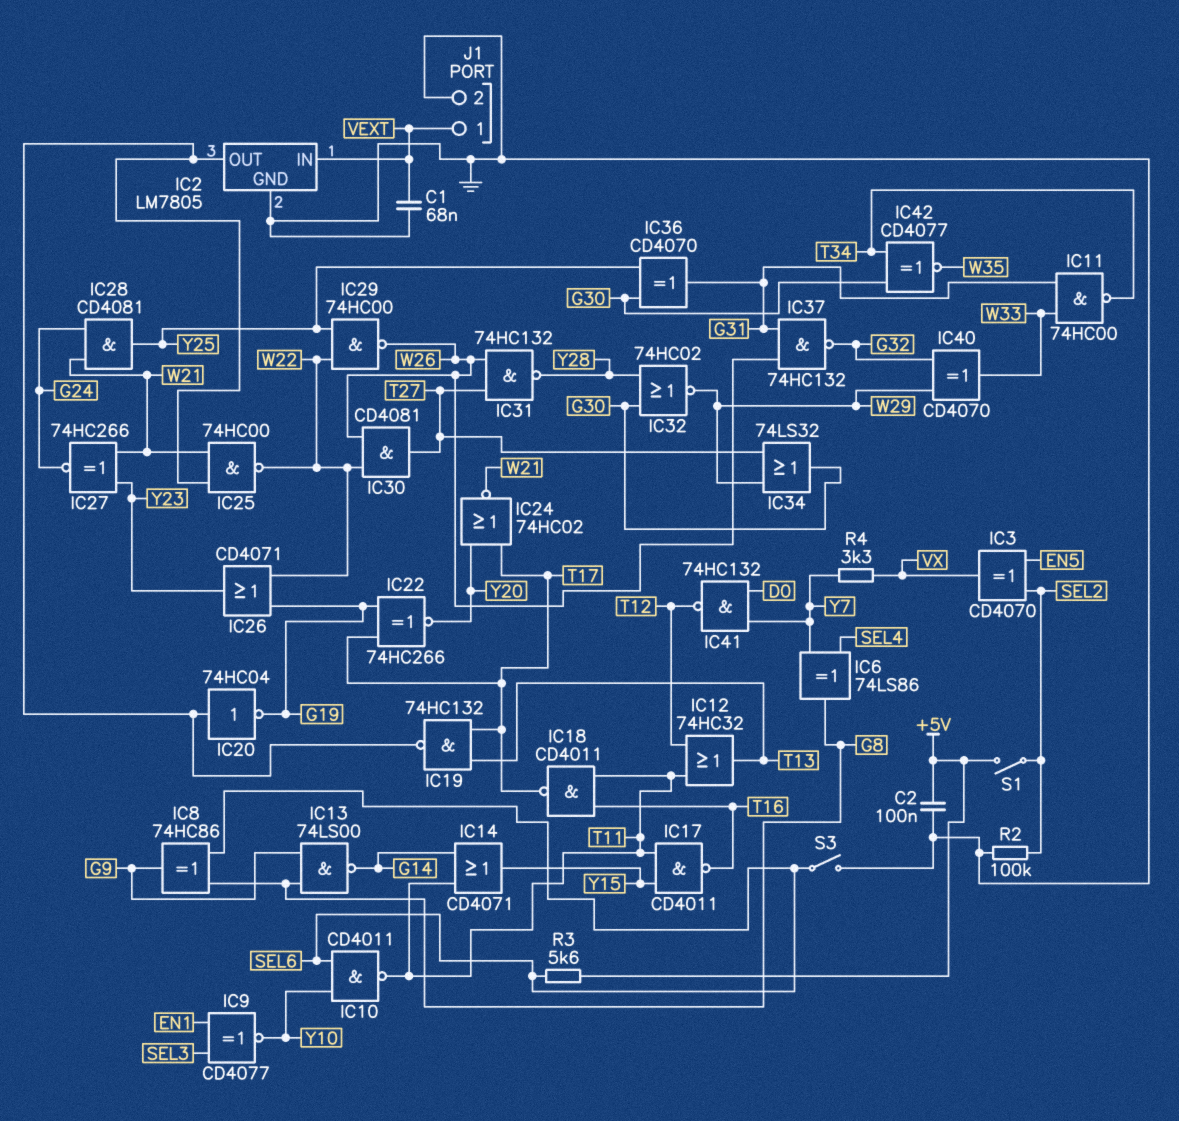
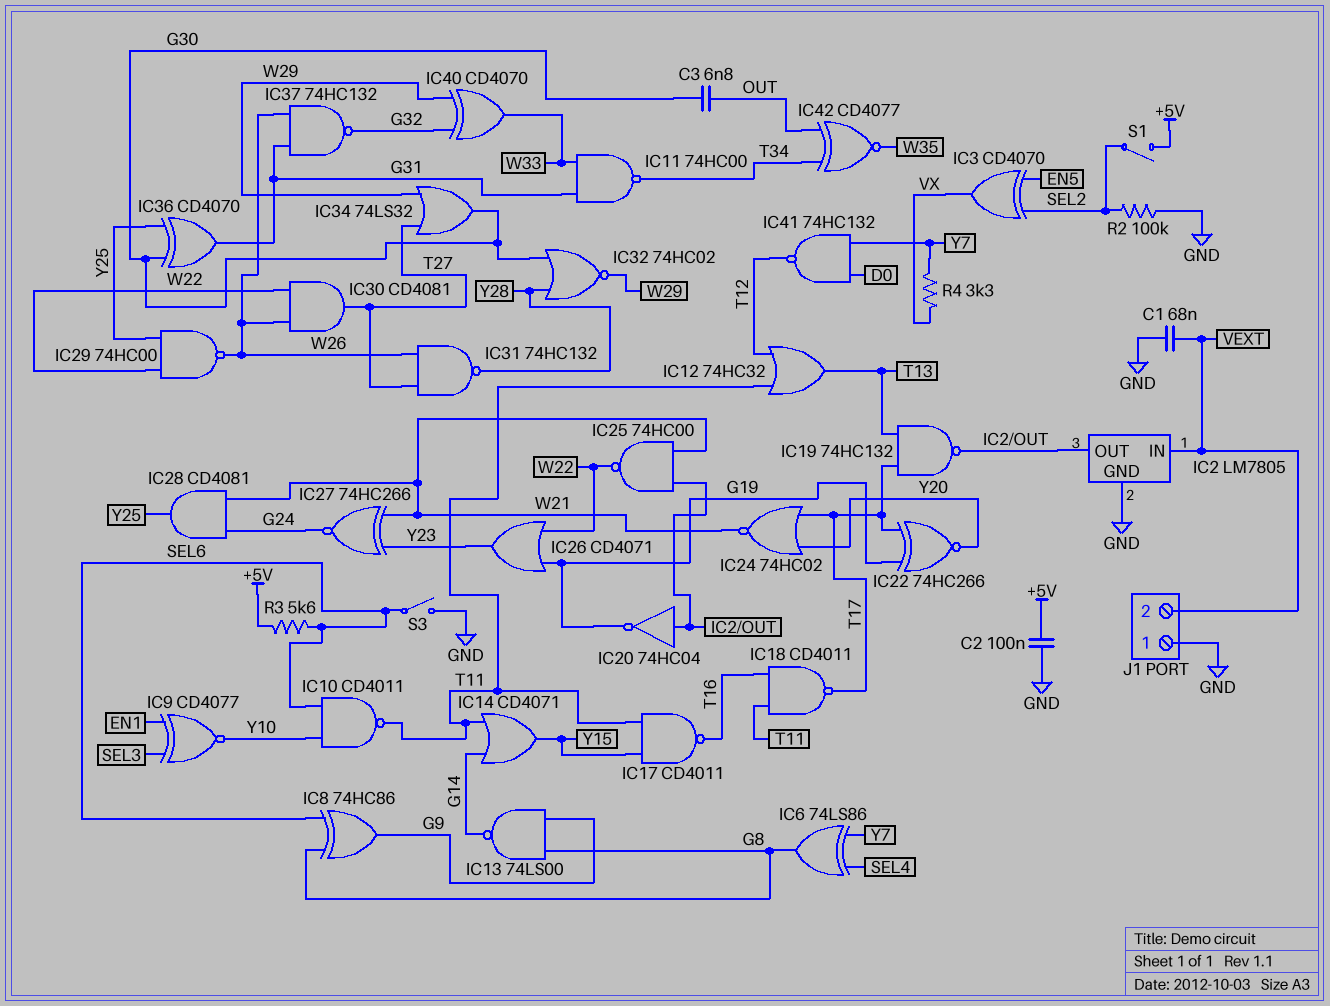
C3: none -> 6.8nF (G30, OUT)
IC42: XNOR CD4077 (in G30, in T34, out W35) -> XNOR CD4077 (in OUT, in T34, out W35)
J1 pin 1: VEXT -> GND
J1 pin 2: GND -> VEXT

